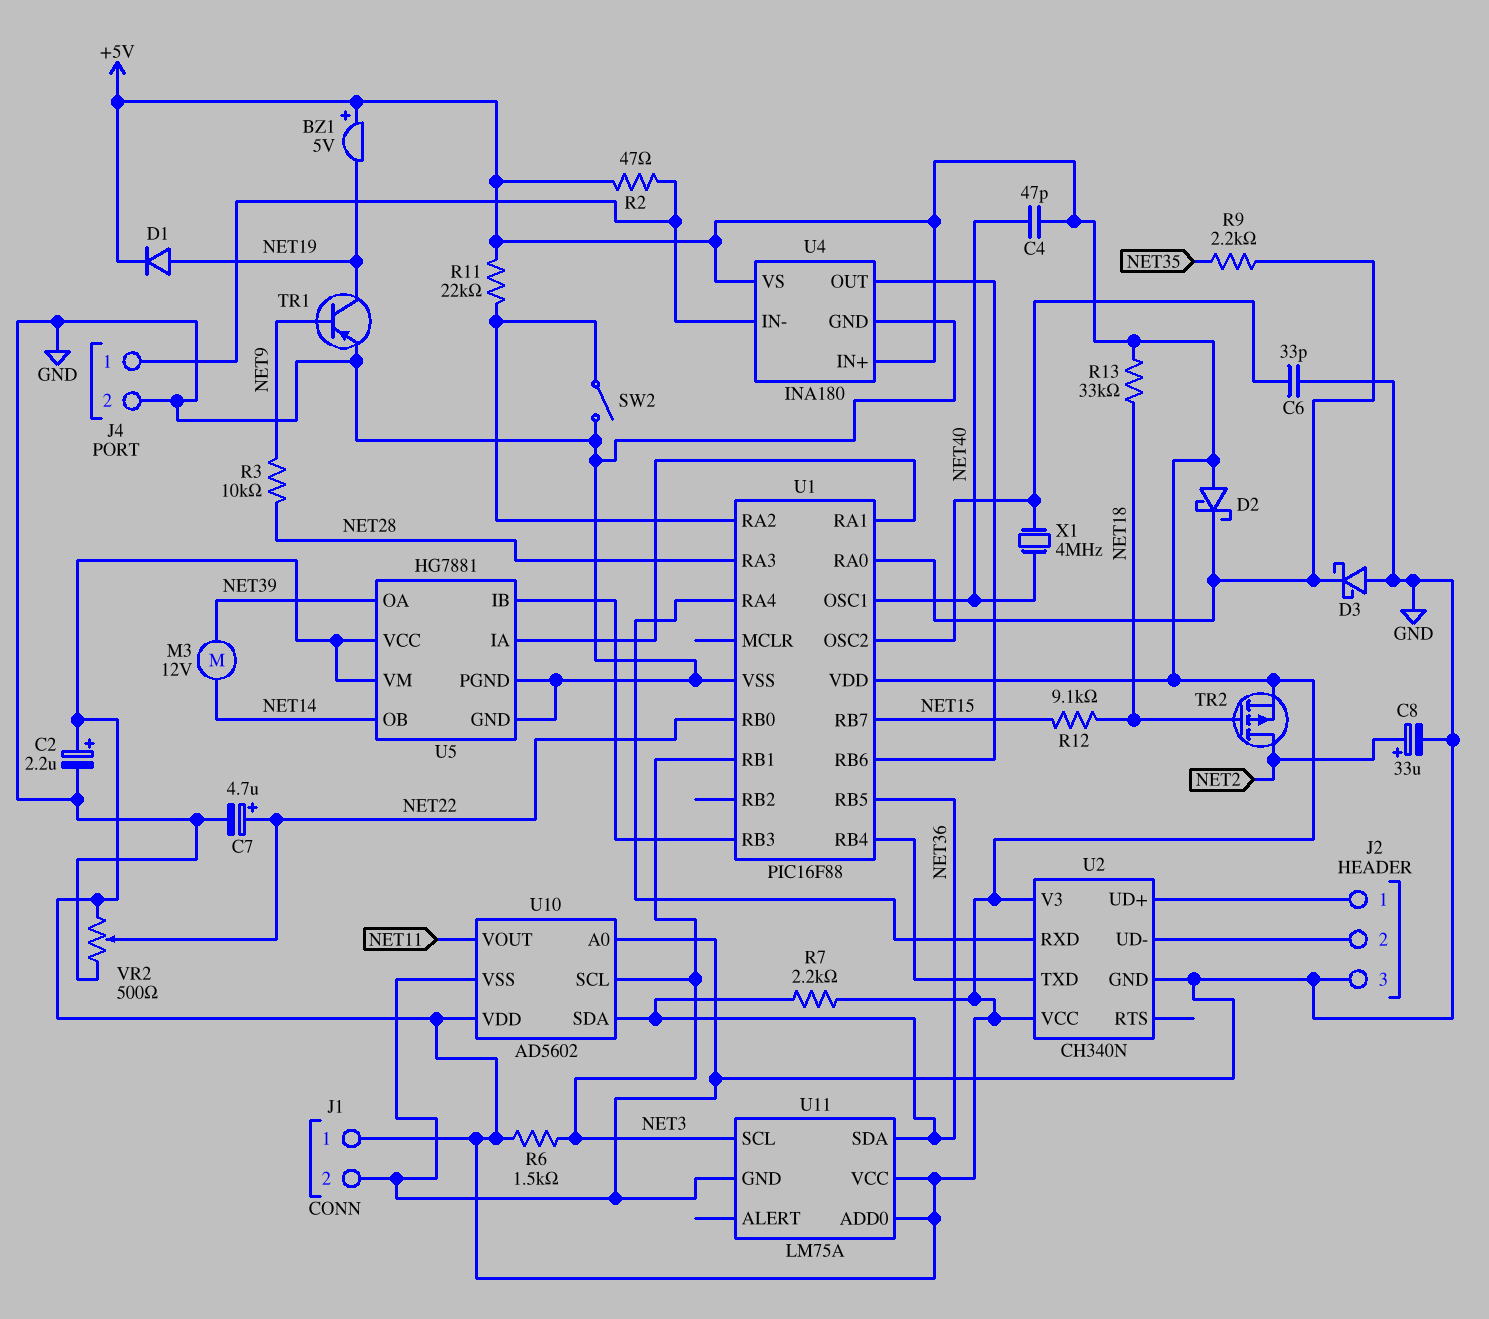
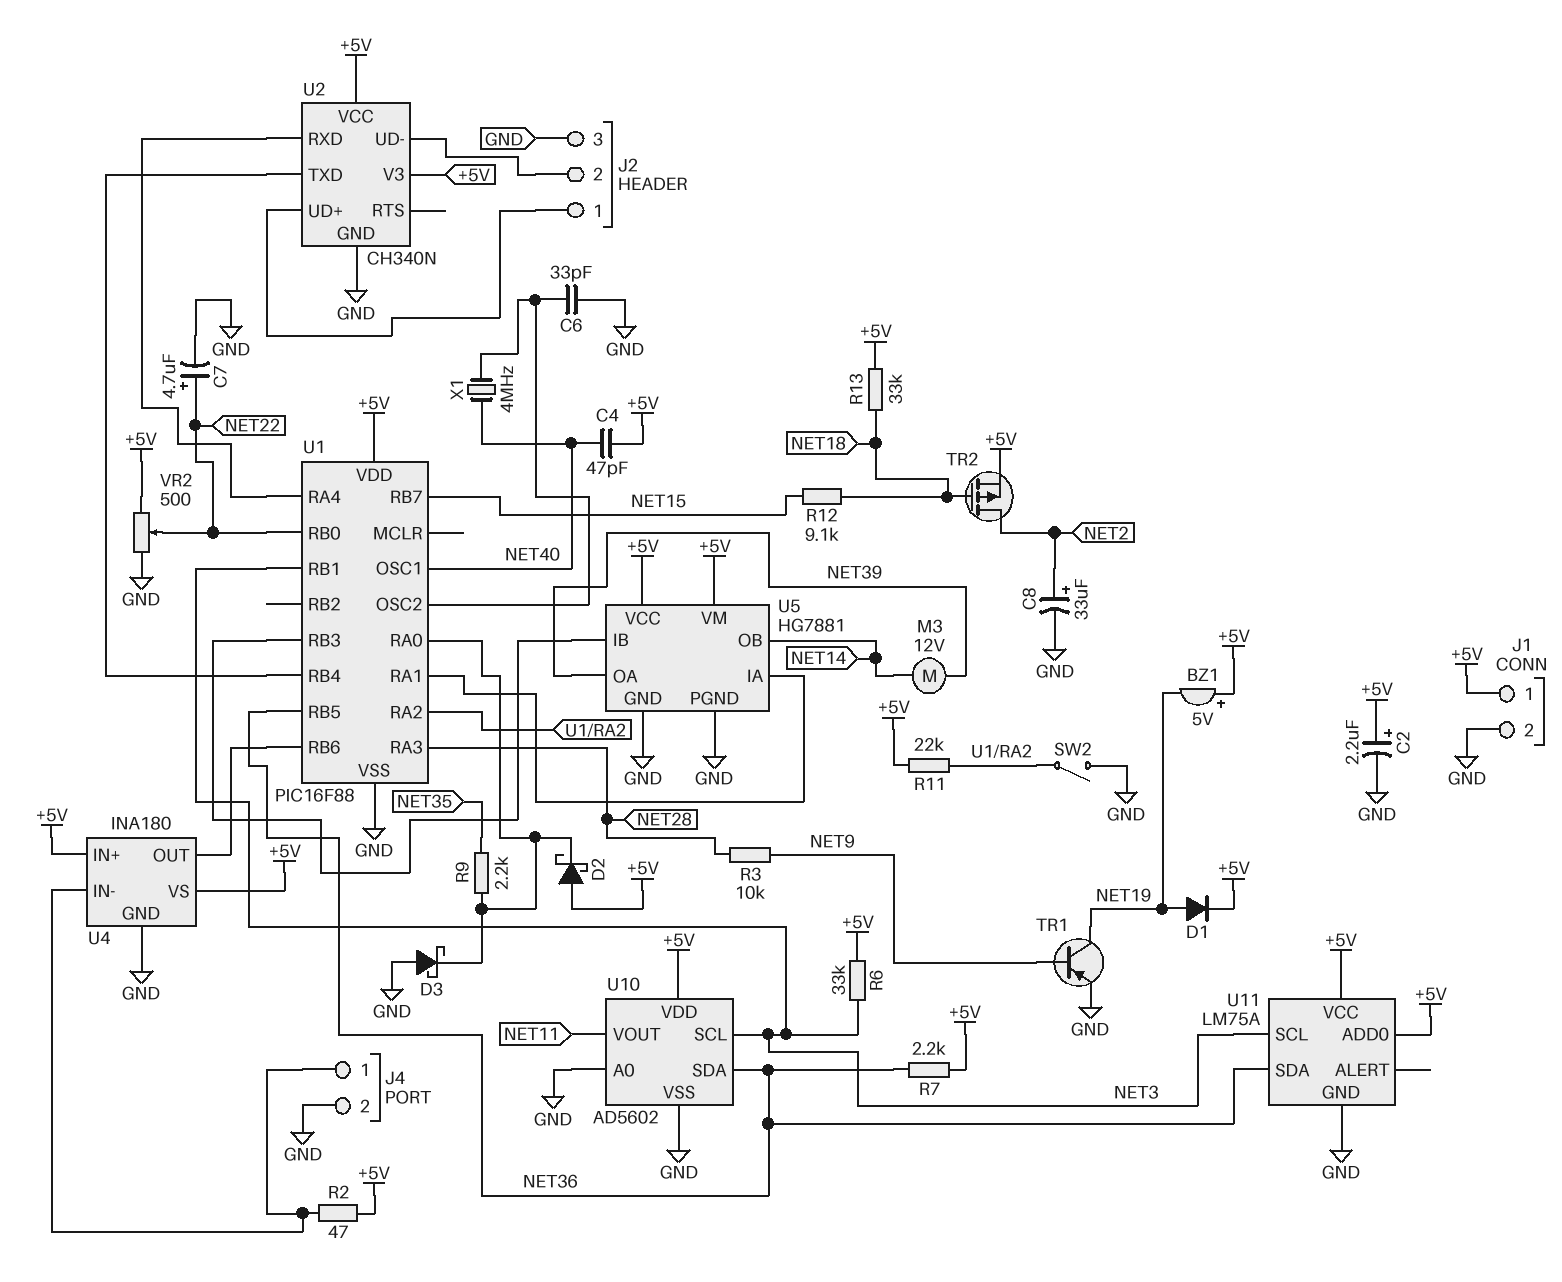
R6: 1.5k (+5V, NET3) -> 33k (+5V, NET3)

